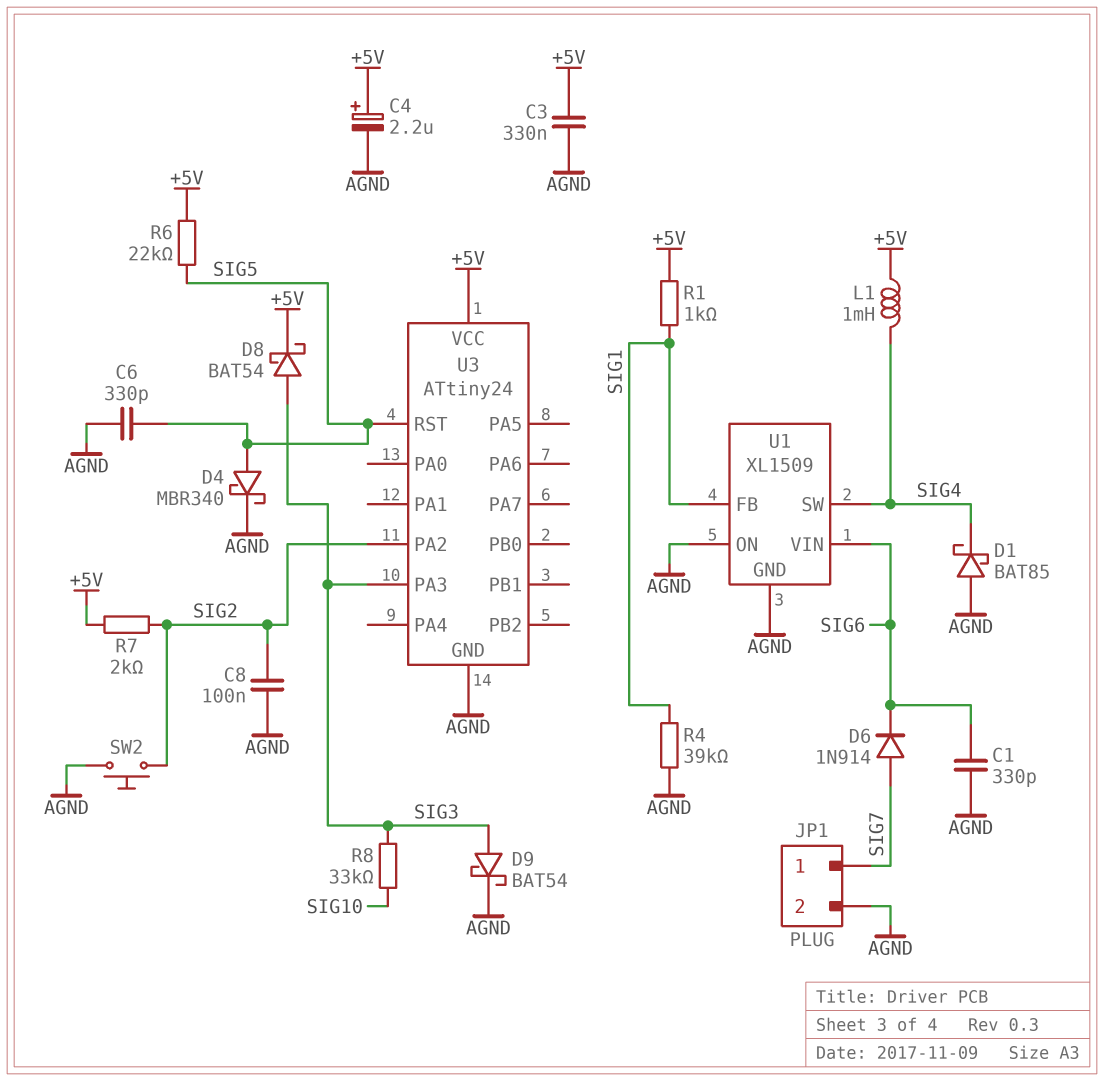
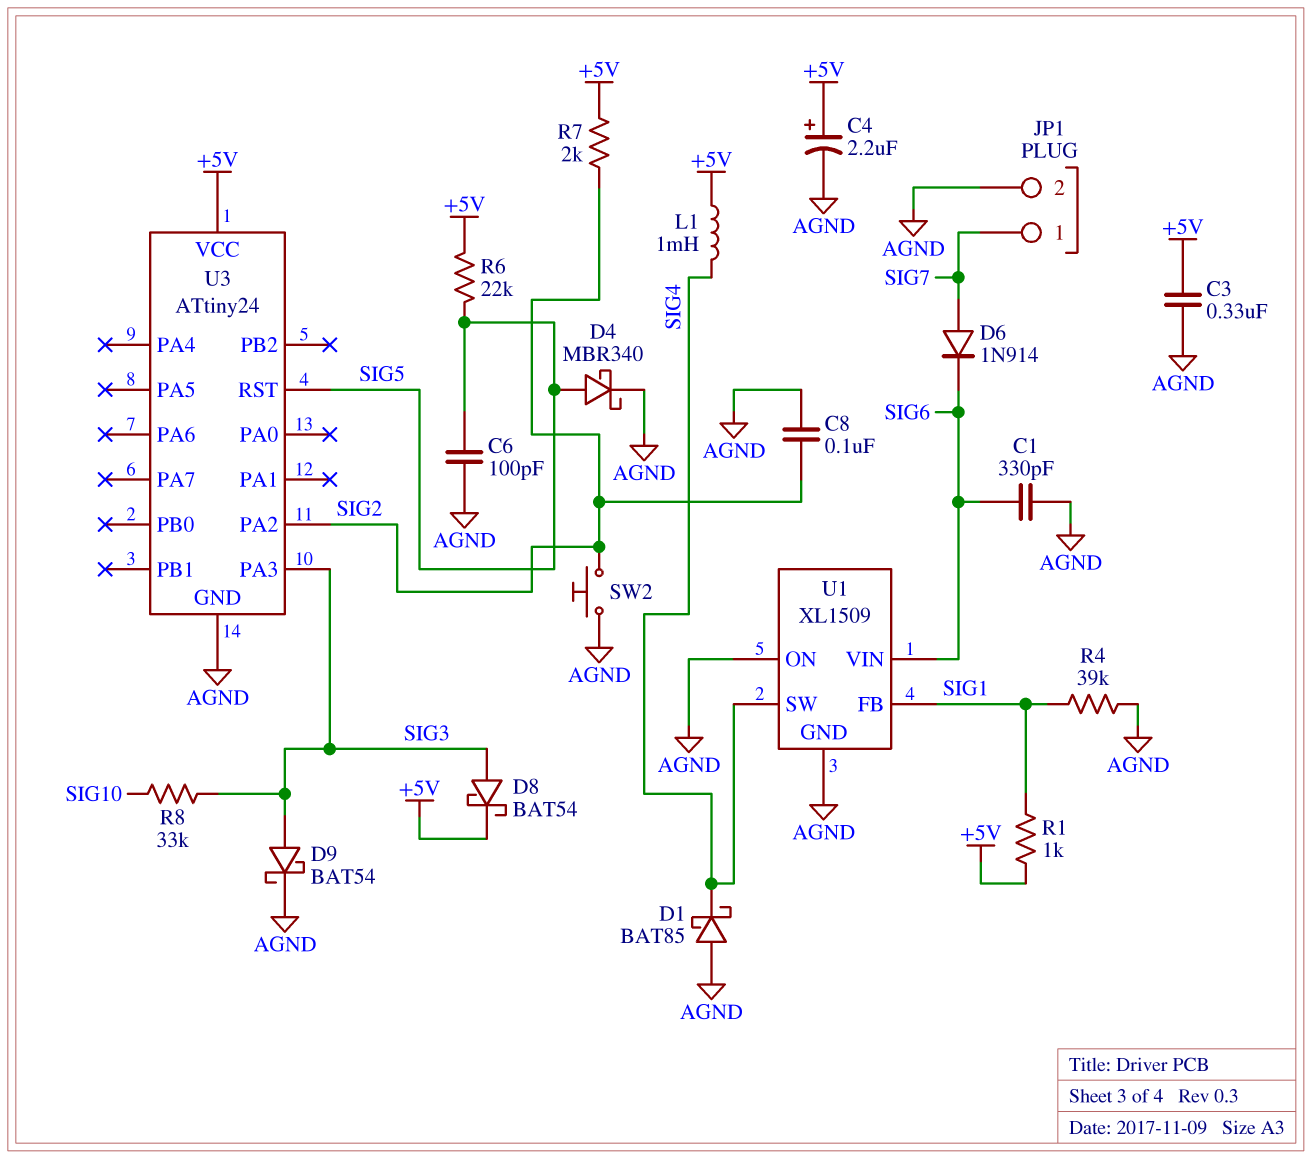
C6: 330pF (AGND, SIG5) -> 100pF (AGND, SIG5)

